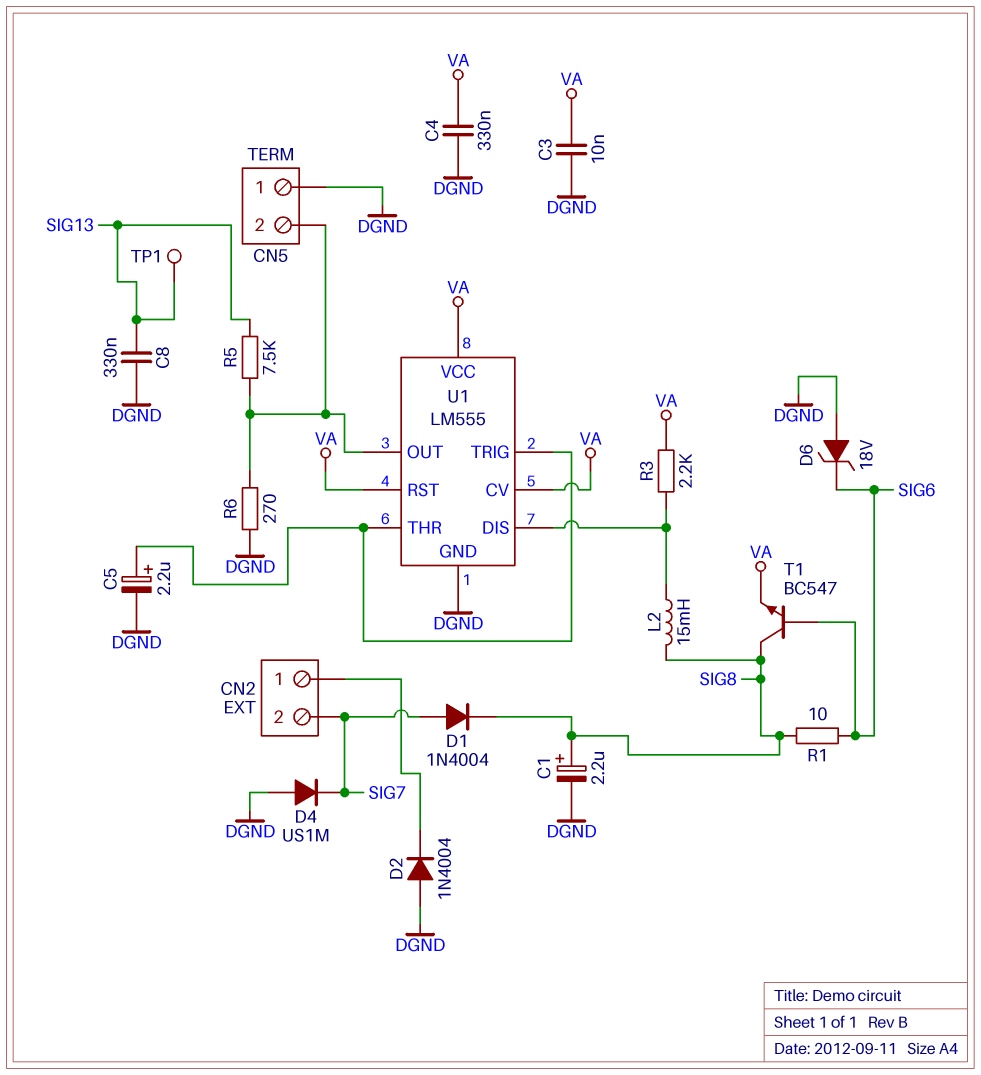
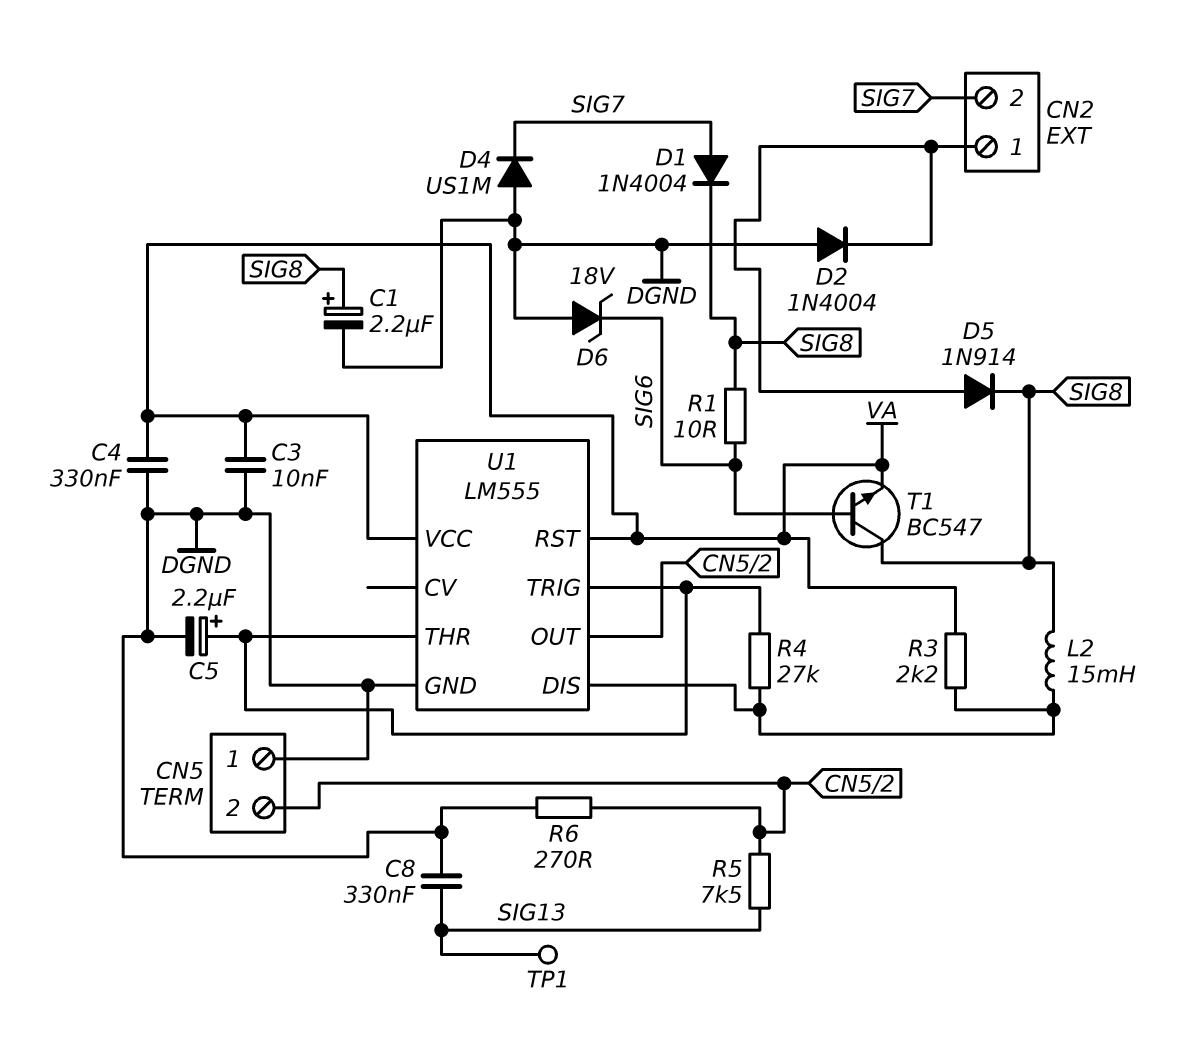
D5: none -> diode 1N914 (A CN2/1, K SIG8)
R4: none -> 27k (U1/DIS, U1/THR)
U1 pin CV: VA -> none

